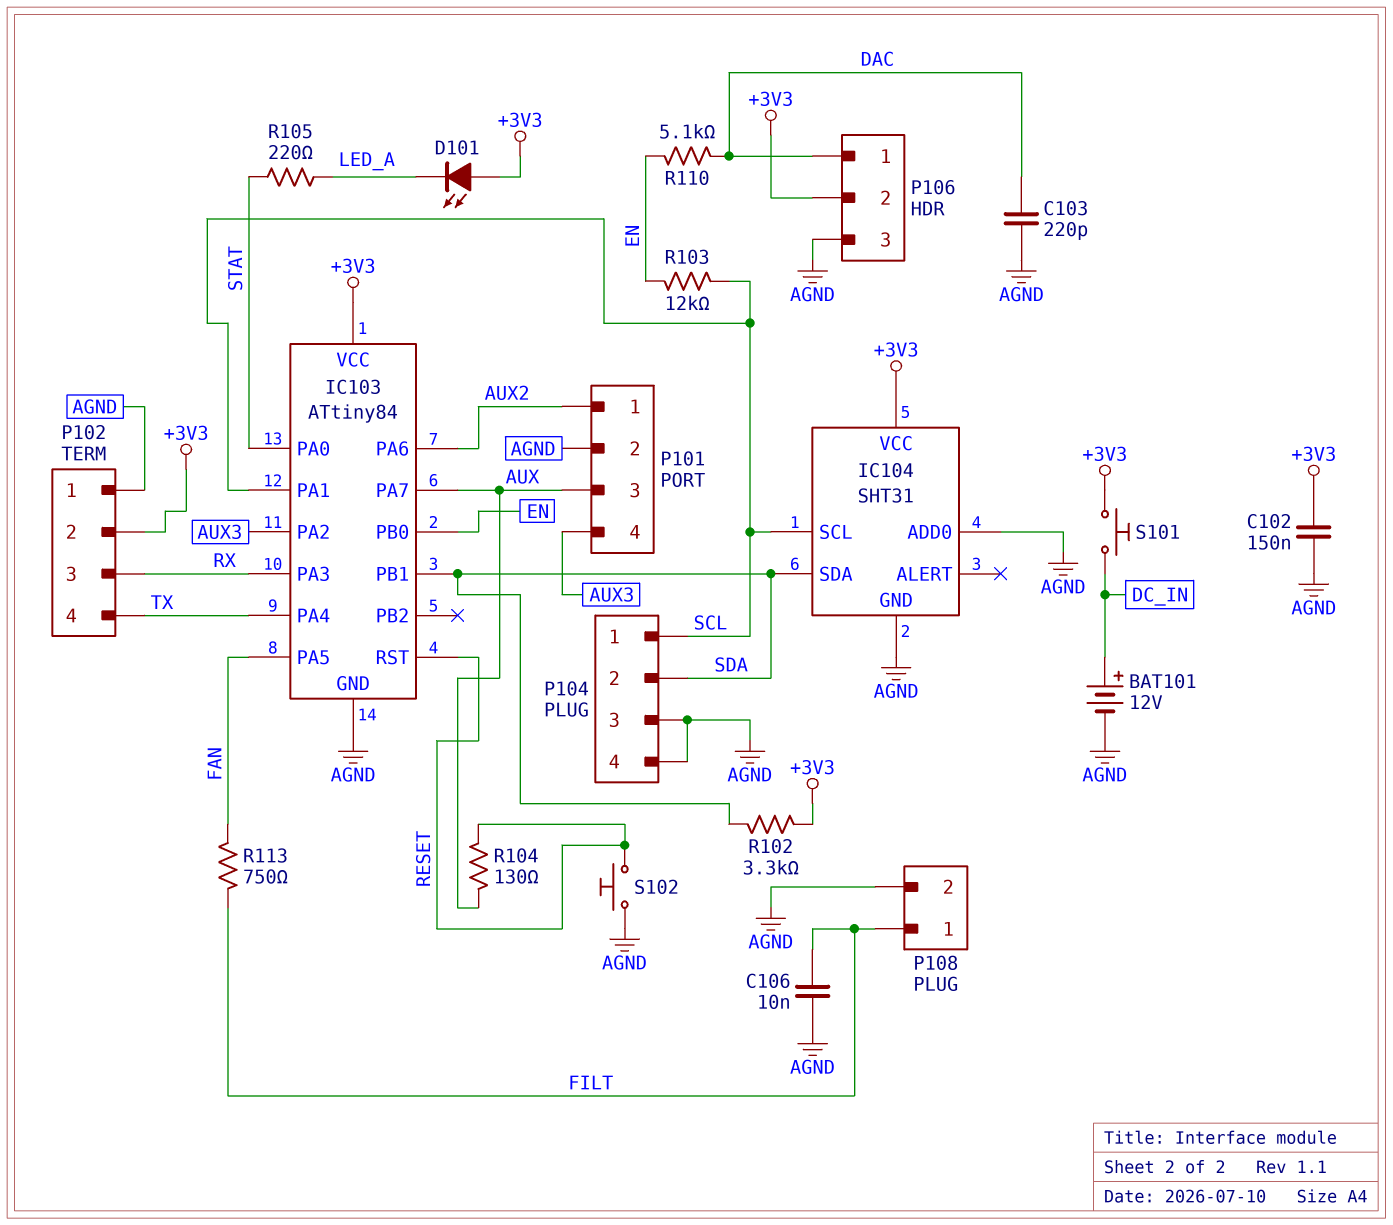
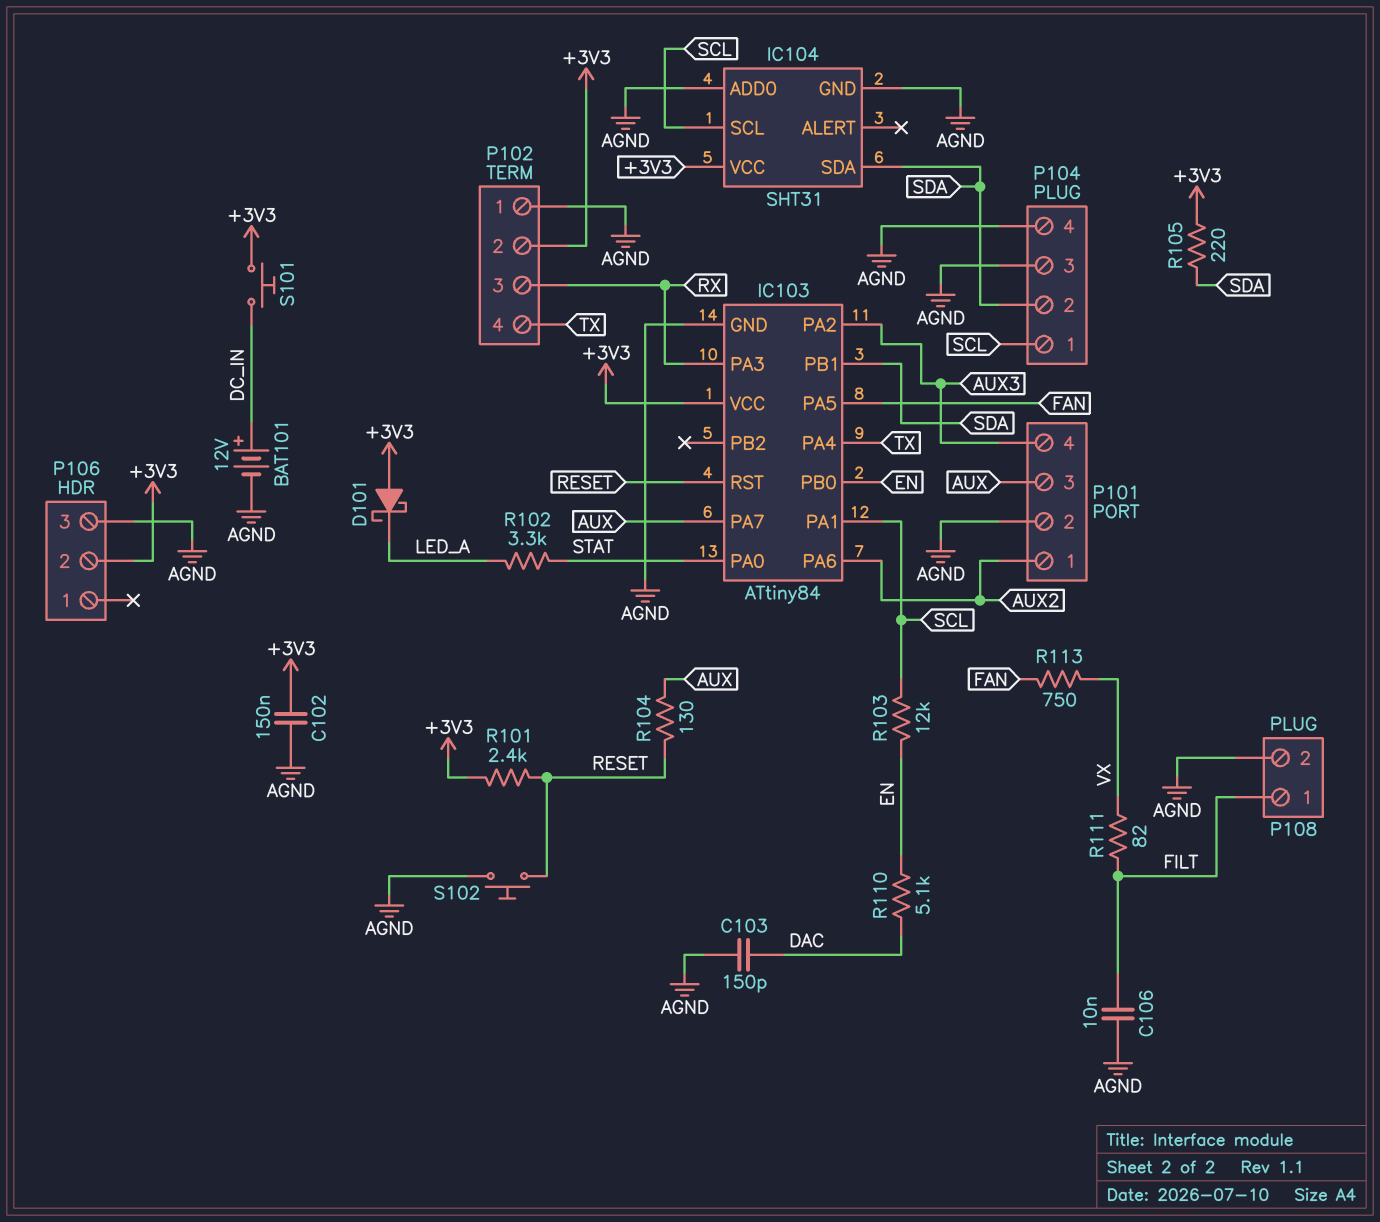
C103: 220pF (AGND, DAC) -> 150pF (AGND, DAC)
D101: LED (A +3V3, K LED_A) -> schottky (A +3V3, K LED_A)
P106 pin 1: DAC -> none
R101: none -> 2.4k (+3V3, RESET)
R102: 3.3k (+3V3, SDA) -> 3.3k (LED_A, STAT)
R105: 220 (LED_A, STAT) -> 220 (+3V3, SDA)
R111: none -> 82 (FILT, VX)
R113: 750 (FAN, FILT) -> 750 (FAN, VX)

